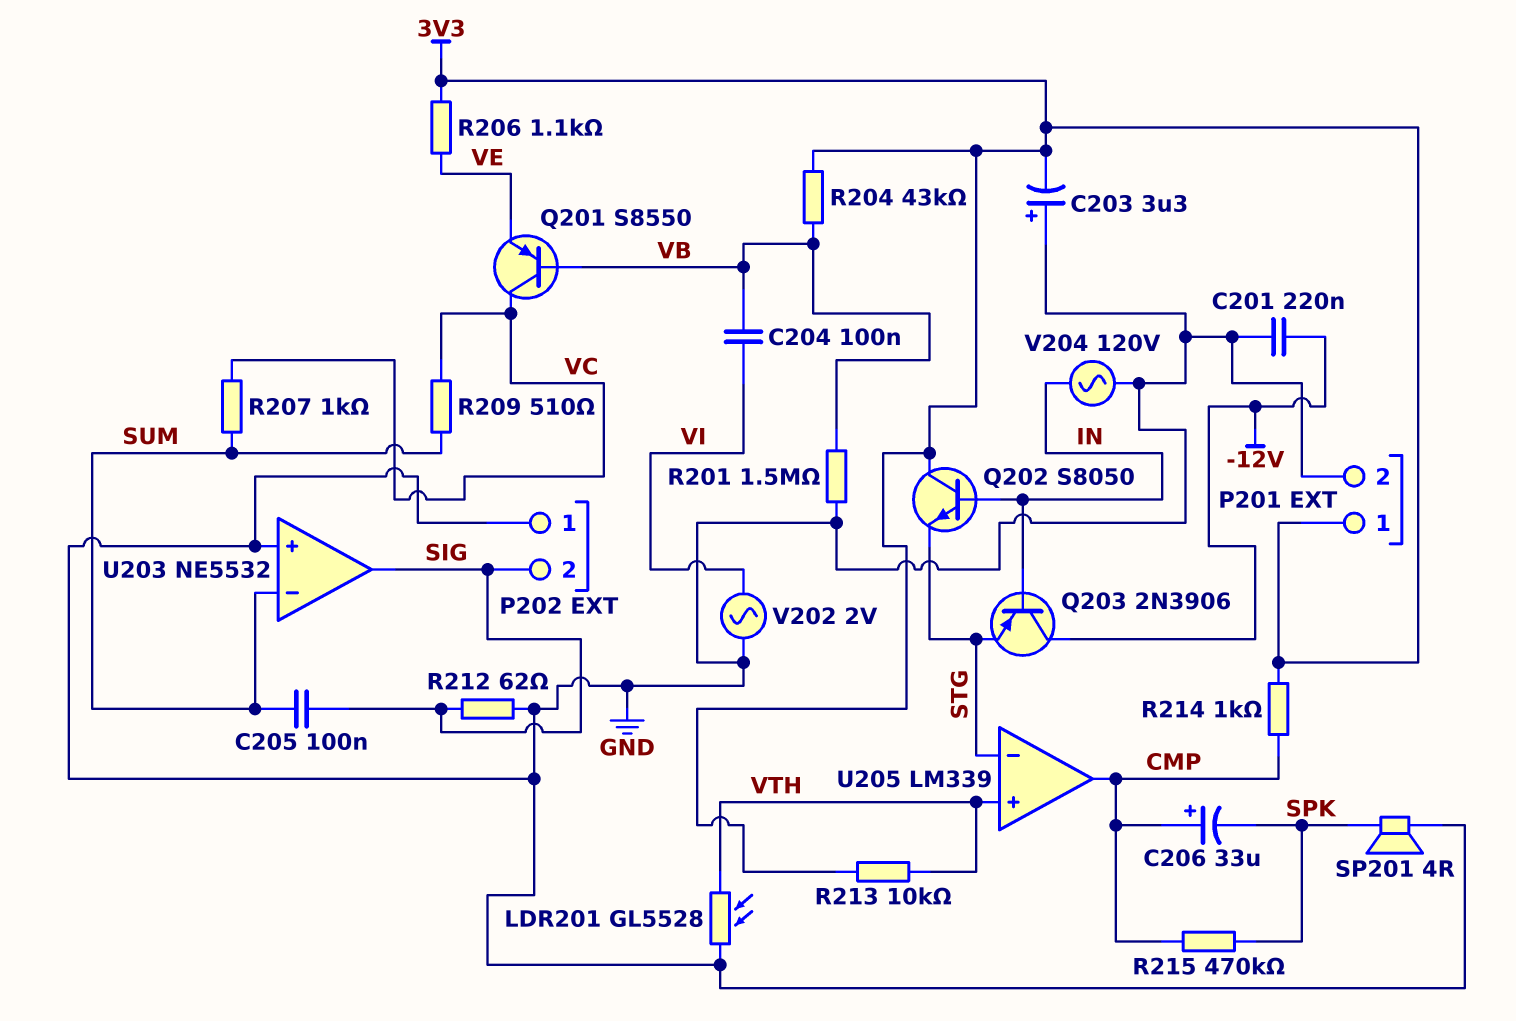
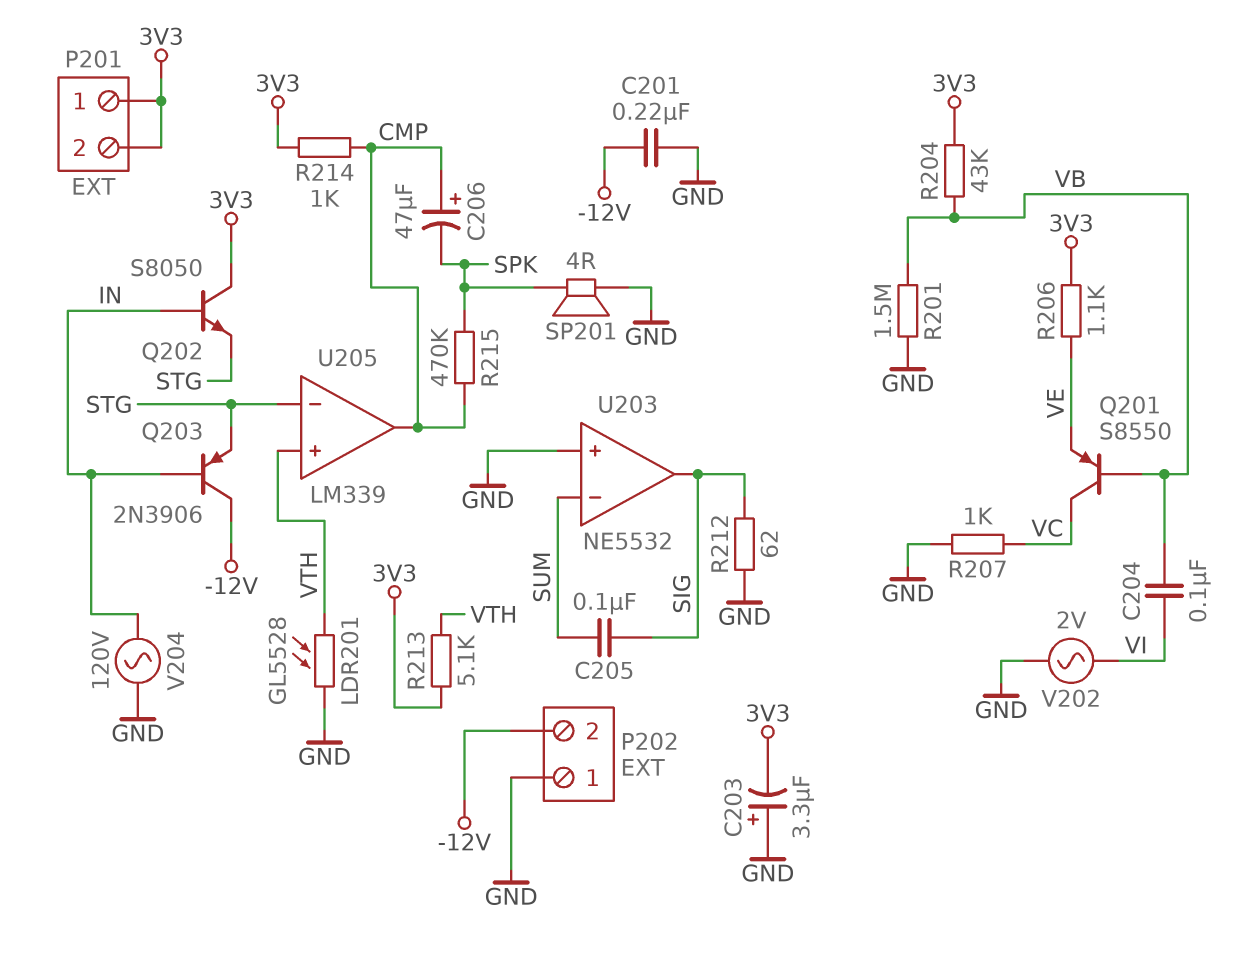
C206: 33uF (plus CMP, minus SPK) -> 47uF (plus CMP, minus SPK)
P201 pin 2: GND -> 3V3
P202 pin 2: SIG -> -12V
R207: 1k (SUM, VC) -> 1k (GND, VC)
R209: 510 (SUM, VC) -> none
R213: 10k (3V3, VTH) -> 5.1k (3V3, VTH)

